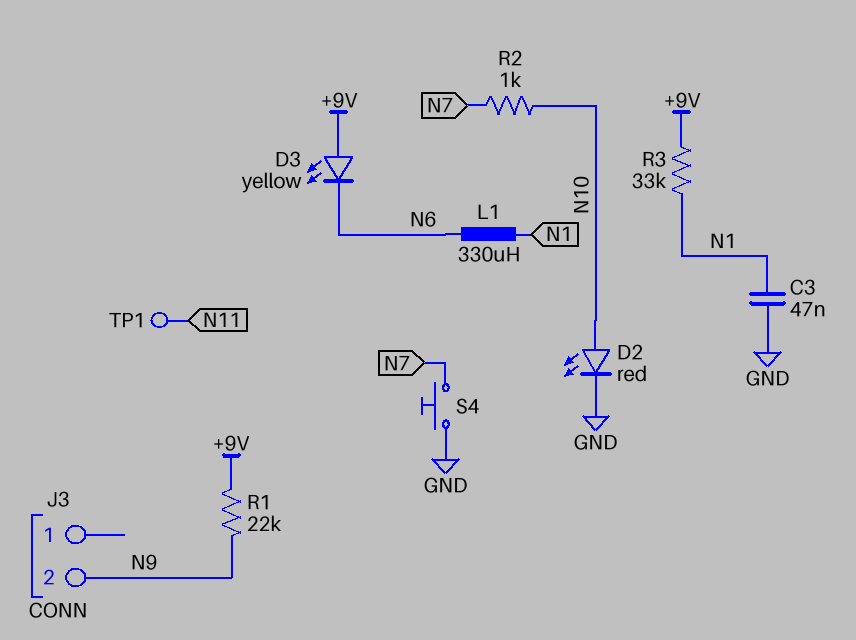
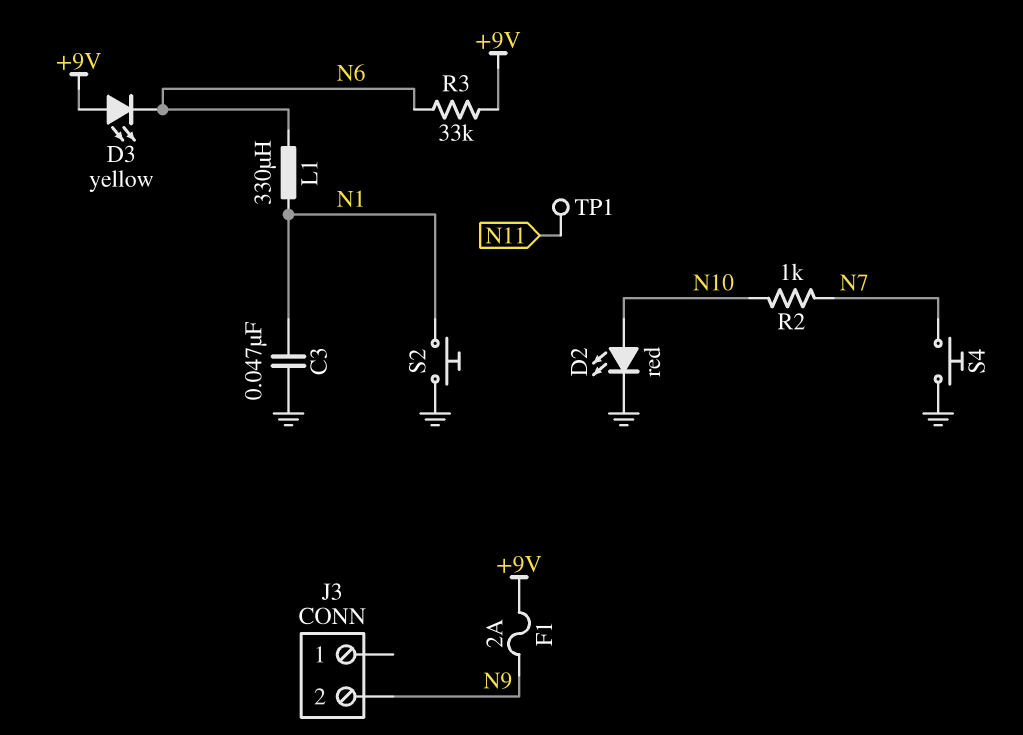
F1: none -> 2A (+9V, N9)
R1: 22k (+9V, N9) -> none
R3: 33k (+9V, N1) -> 33k (+9V, N6)
S2: none -> button (GND, N1)

